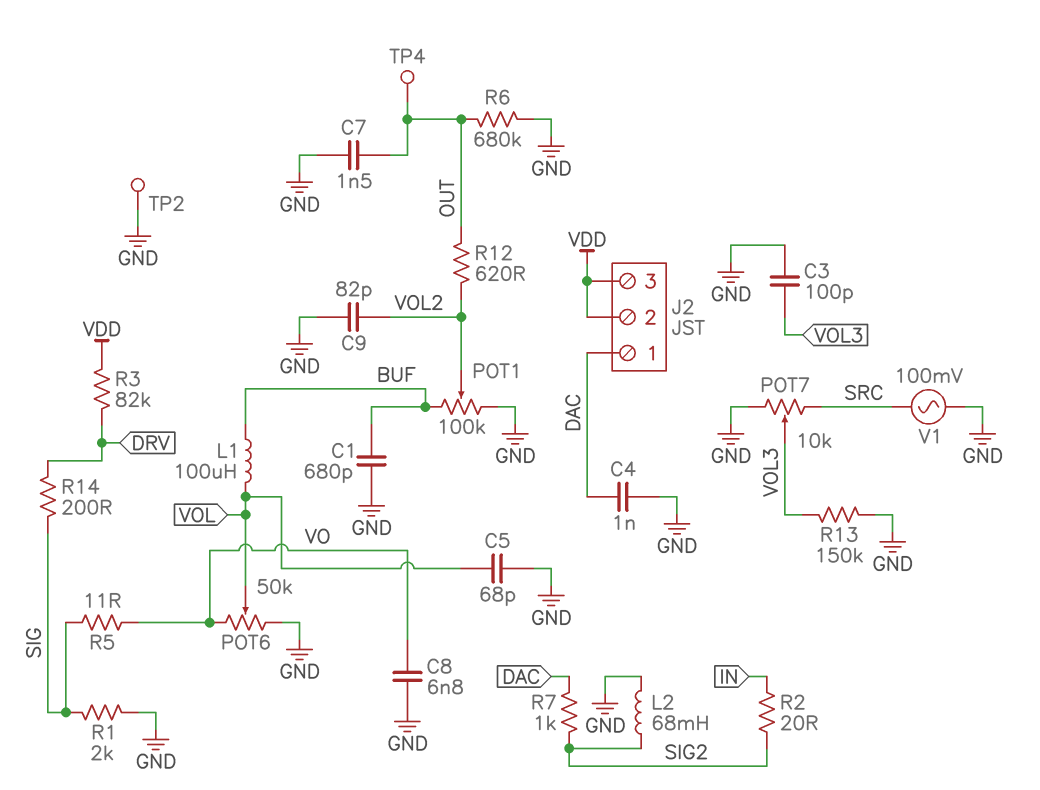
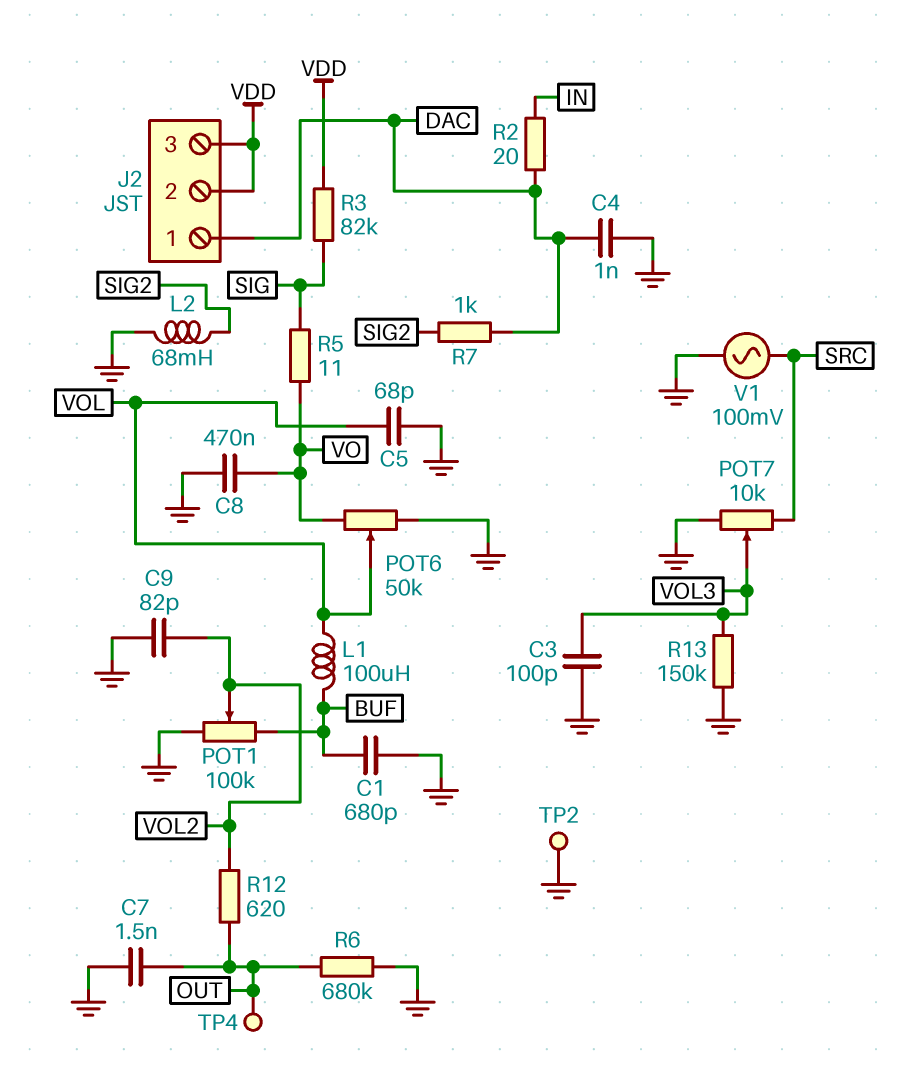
C8: 6.8nF (GND, VO) -> 470nF (GND, VO)
R1: 2k (GND, SIG) -> none
R2: 20 (IN, SIG2) -> 20 (DAC, IN)
R3: 82k (DRV, VDD) -> 82k (SIG, VDD)
R14: 200 (DRV, SIG) -> none

